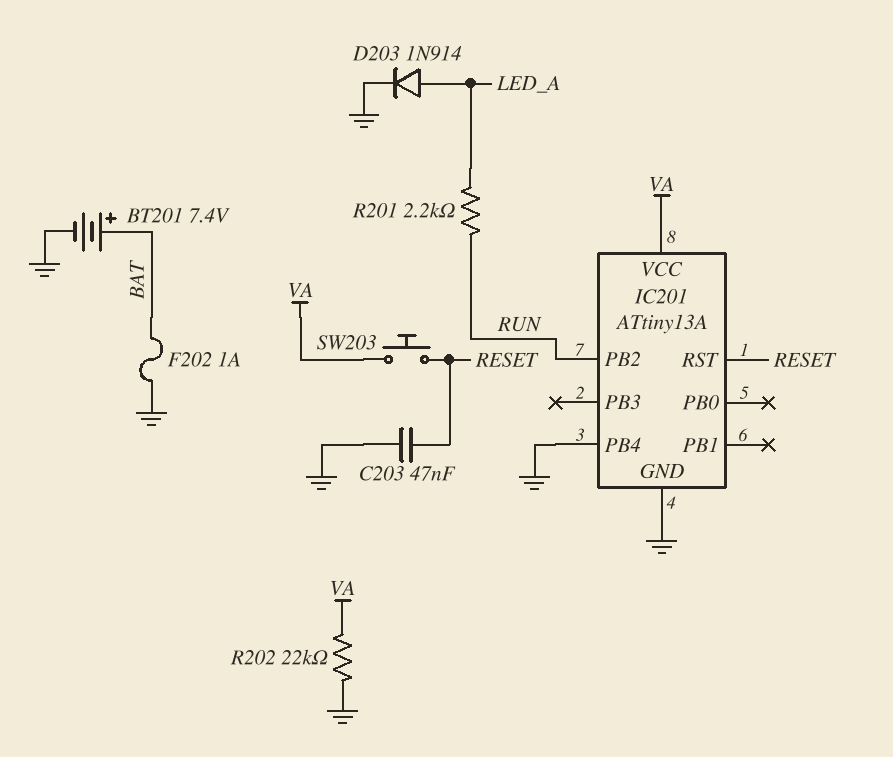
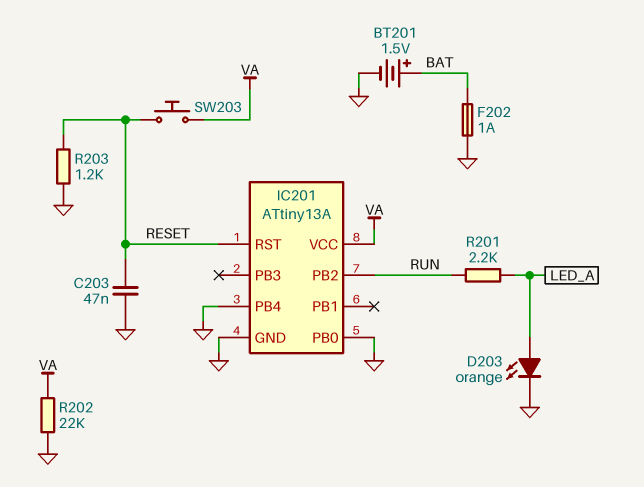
BT201: 7.4V (plus BAT, minus GND) -> 1.5V (plus BAT, minus GND)
D203: diode 1N914 (A LED_A, K GND) -> LED orange (A LED_A, K GND)
IC201 pin PB0: none -> GND
R203: none -> 1.2k (GND, RESET)

